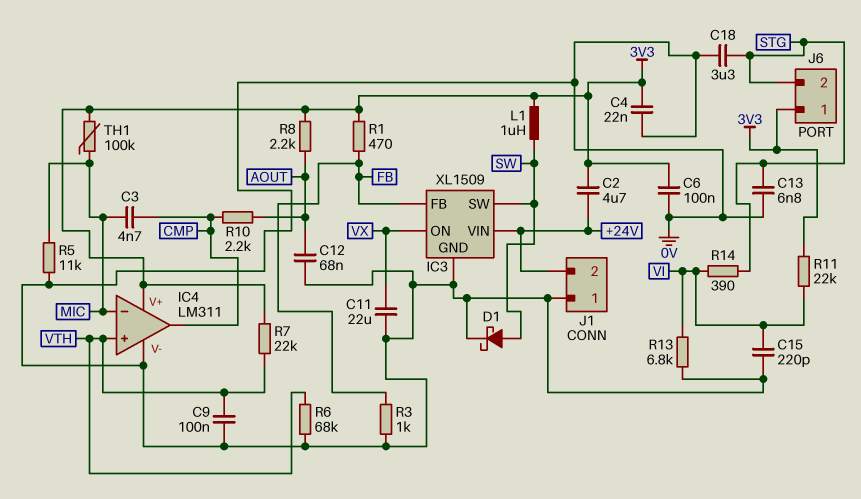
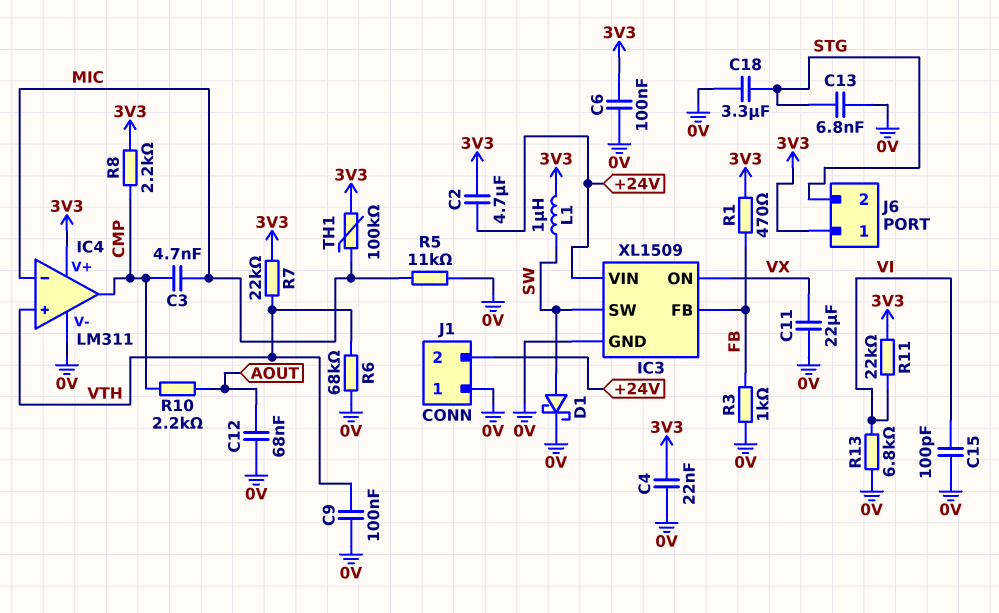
C15: 220pF (0V, VI) -> 100pF (0V, VI)
R8: 2.2k (3V3, AOUT) -> 2.2k (3V3, CMP)
R14: 390 (STG, VI) -> none

